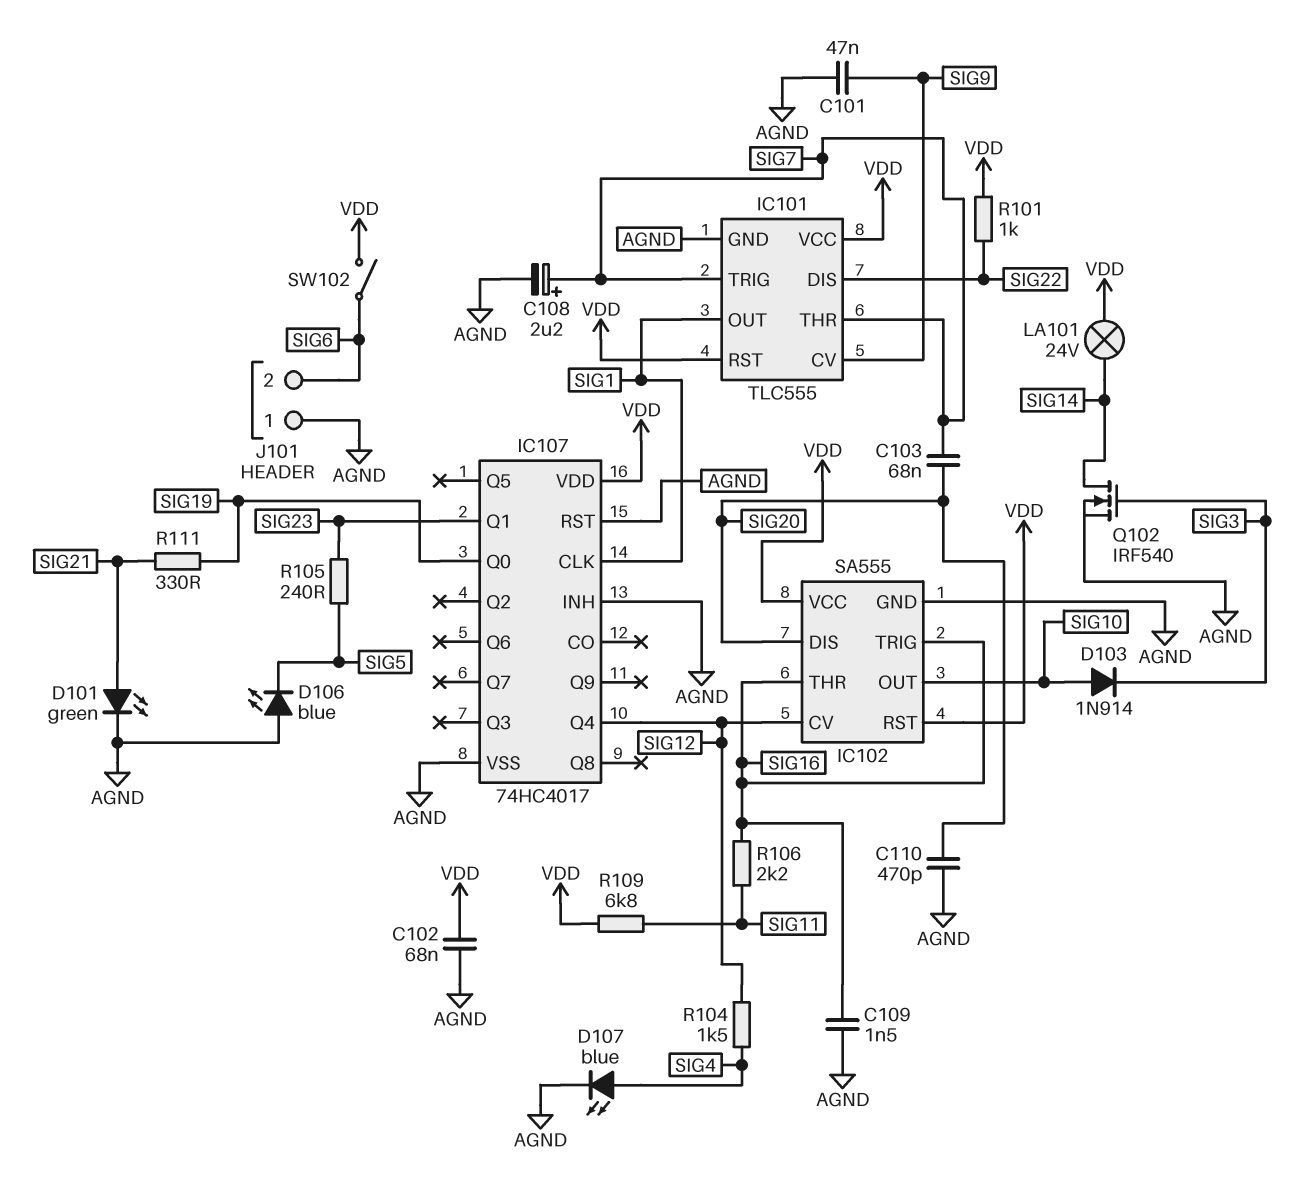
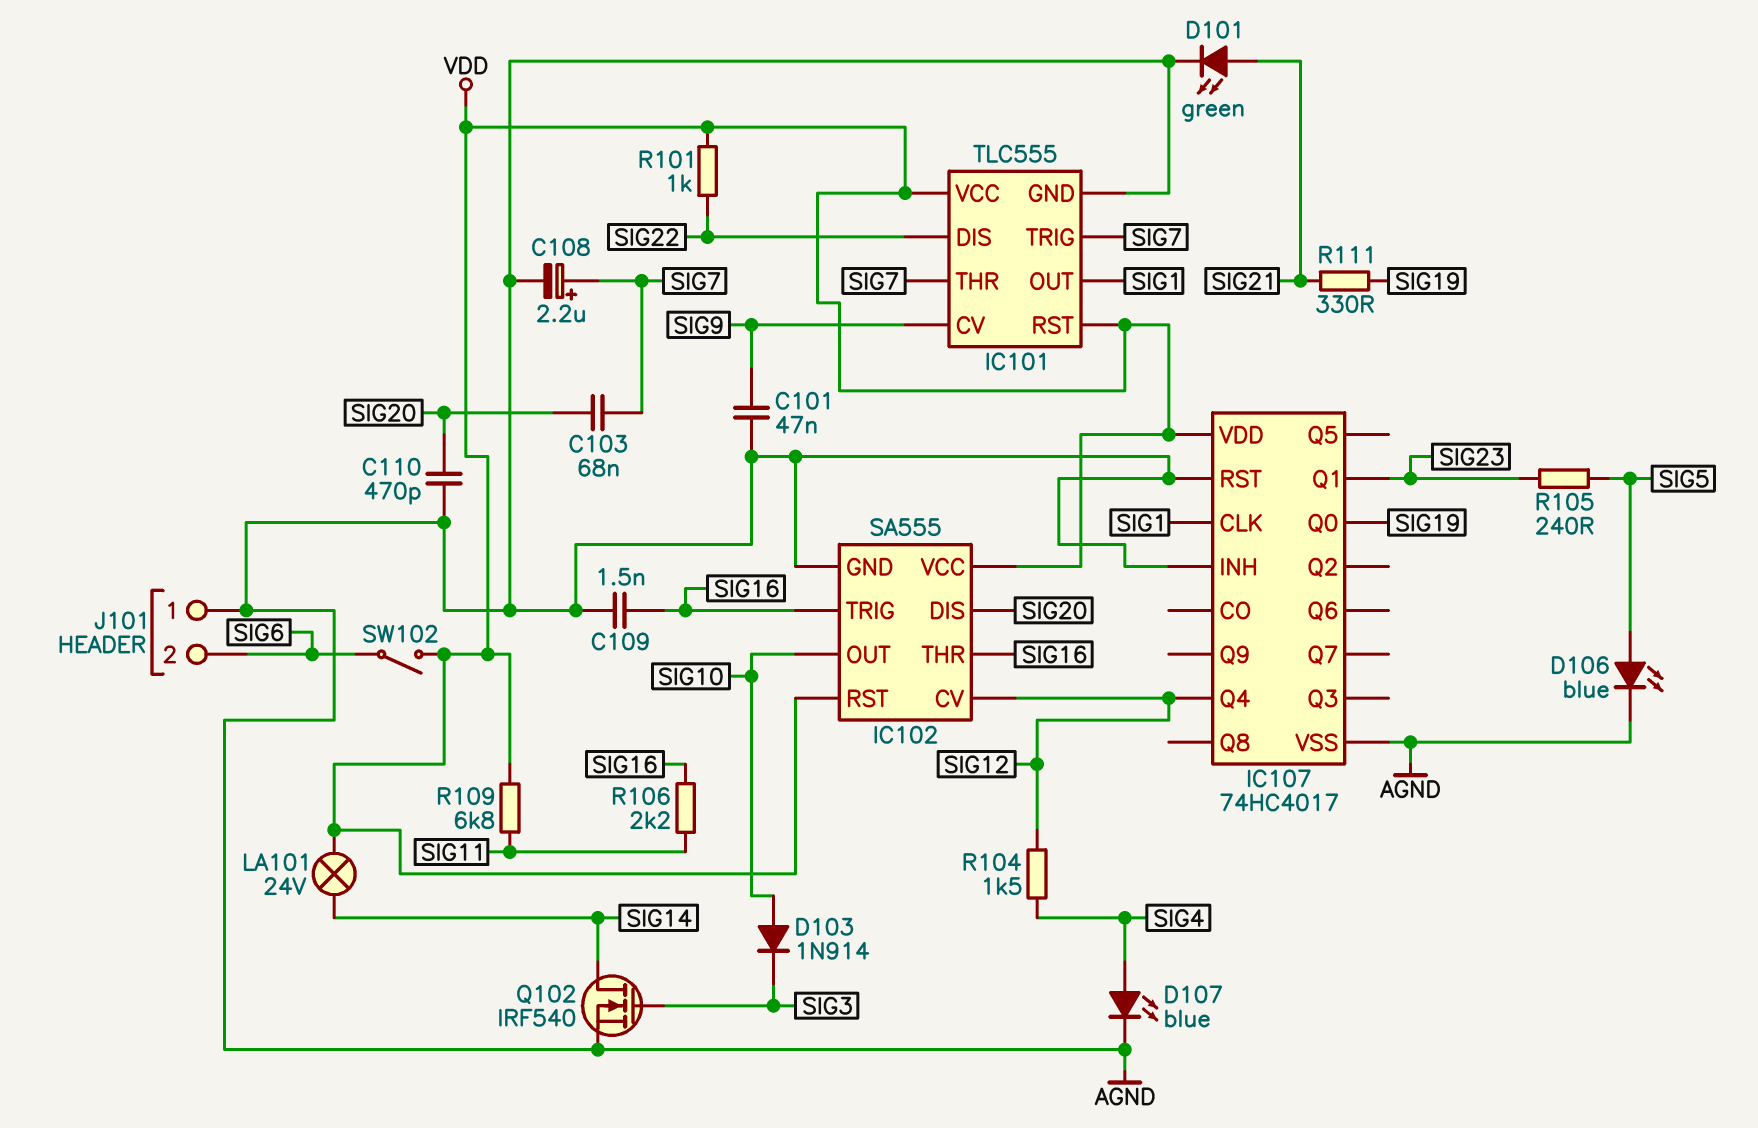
C102: 68nF (AGND, VDD) -> none
D106: LED blue (A AGND, K SIG5) -> LED blue (A SIG5, K AGND)

